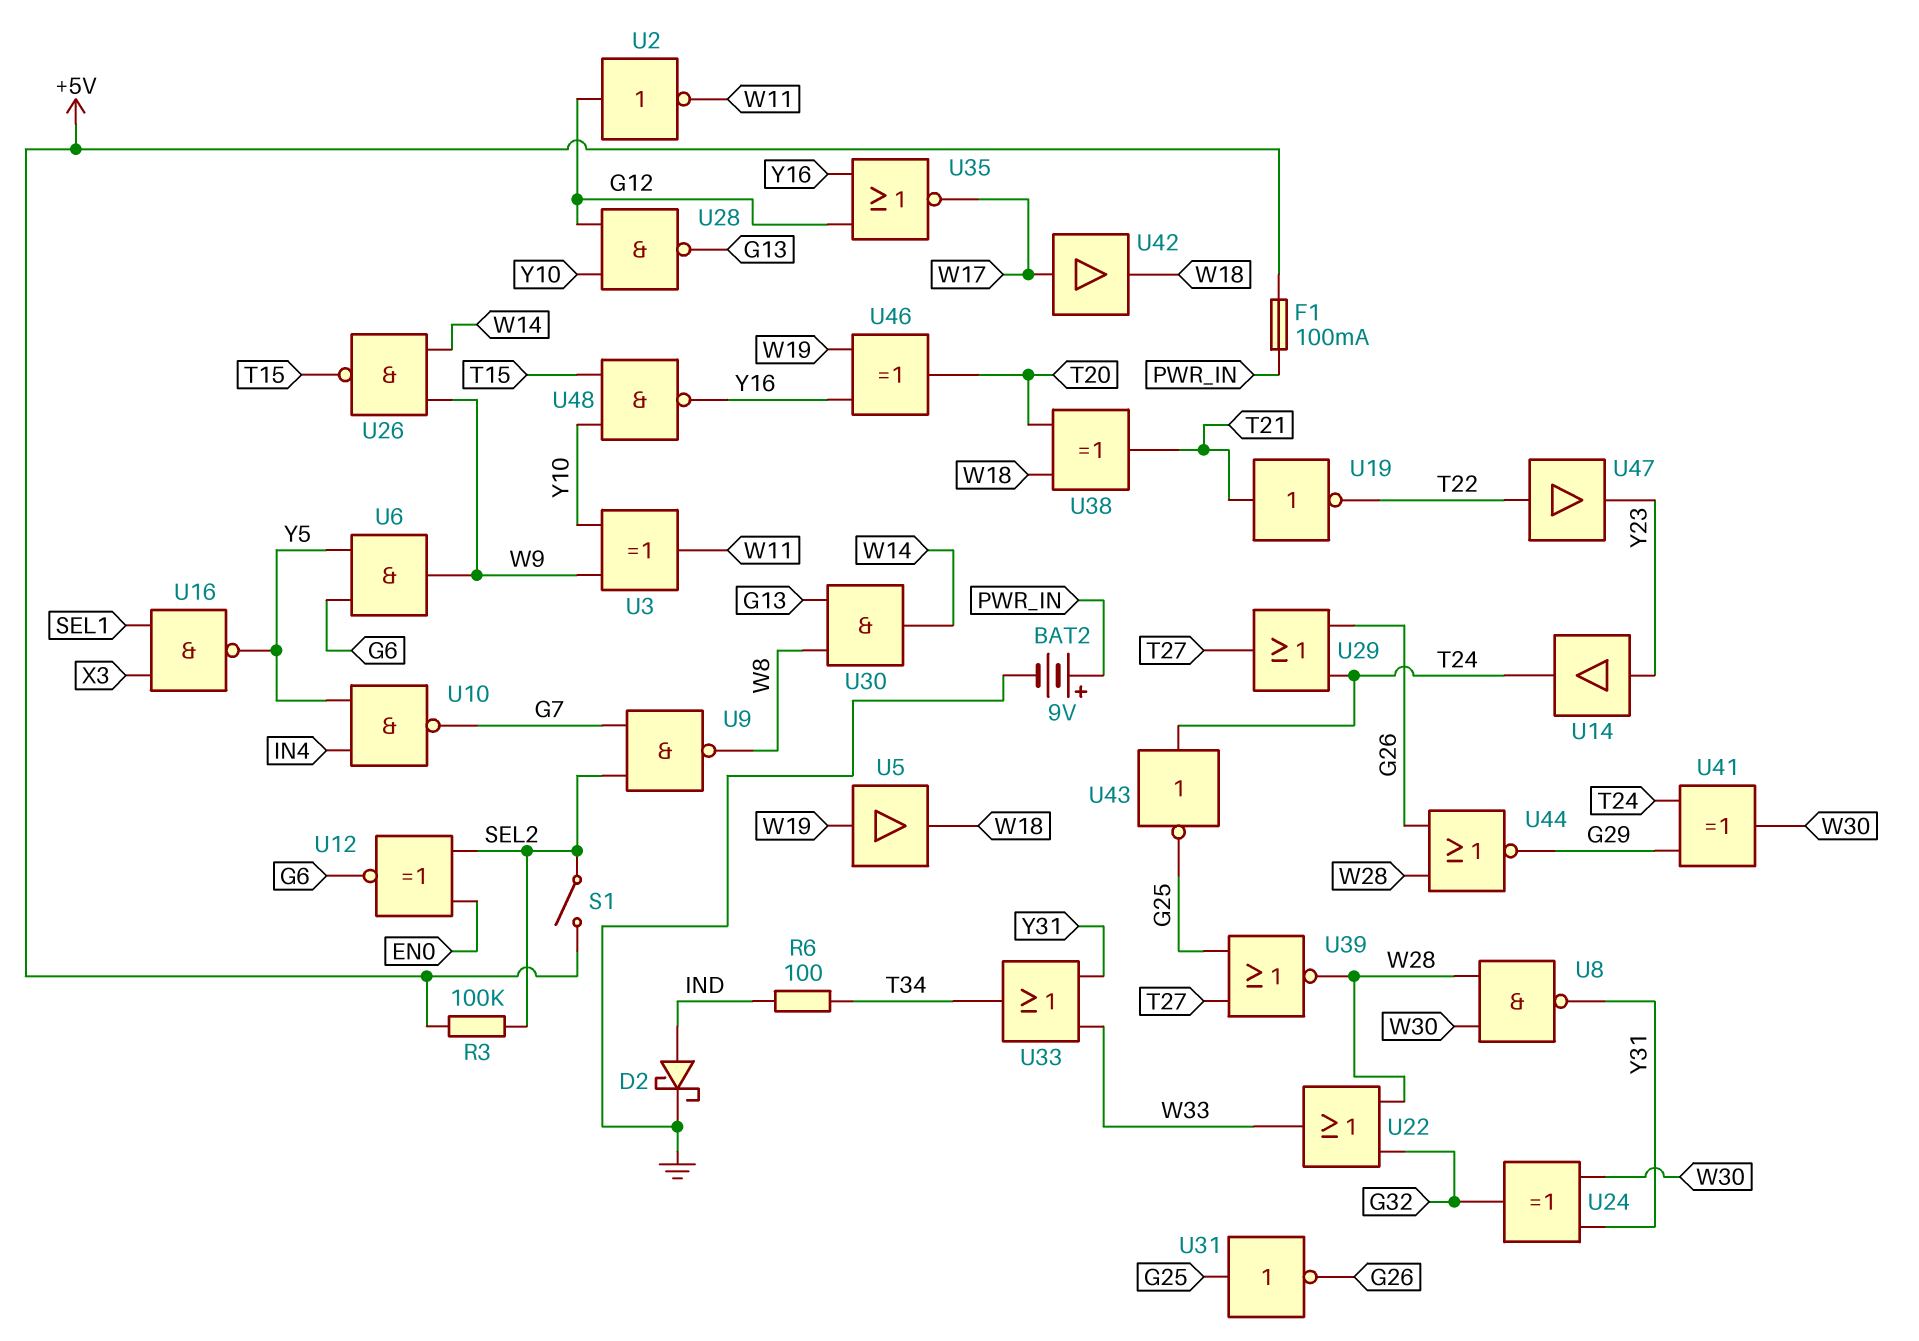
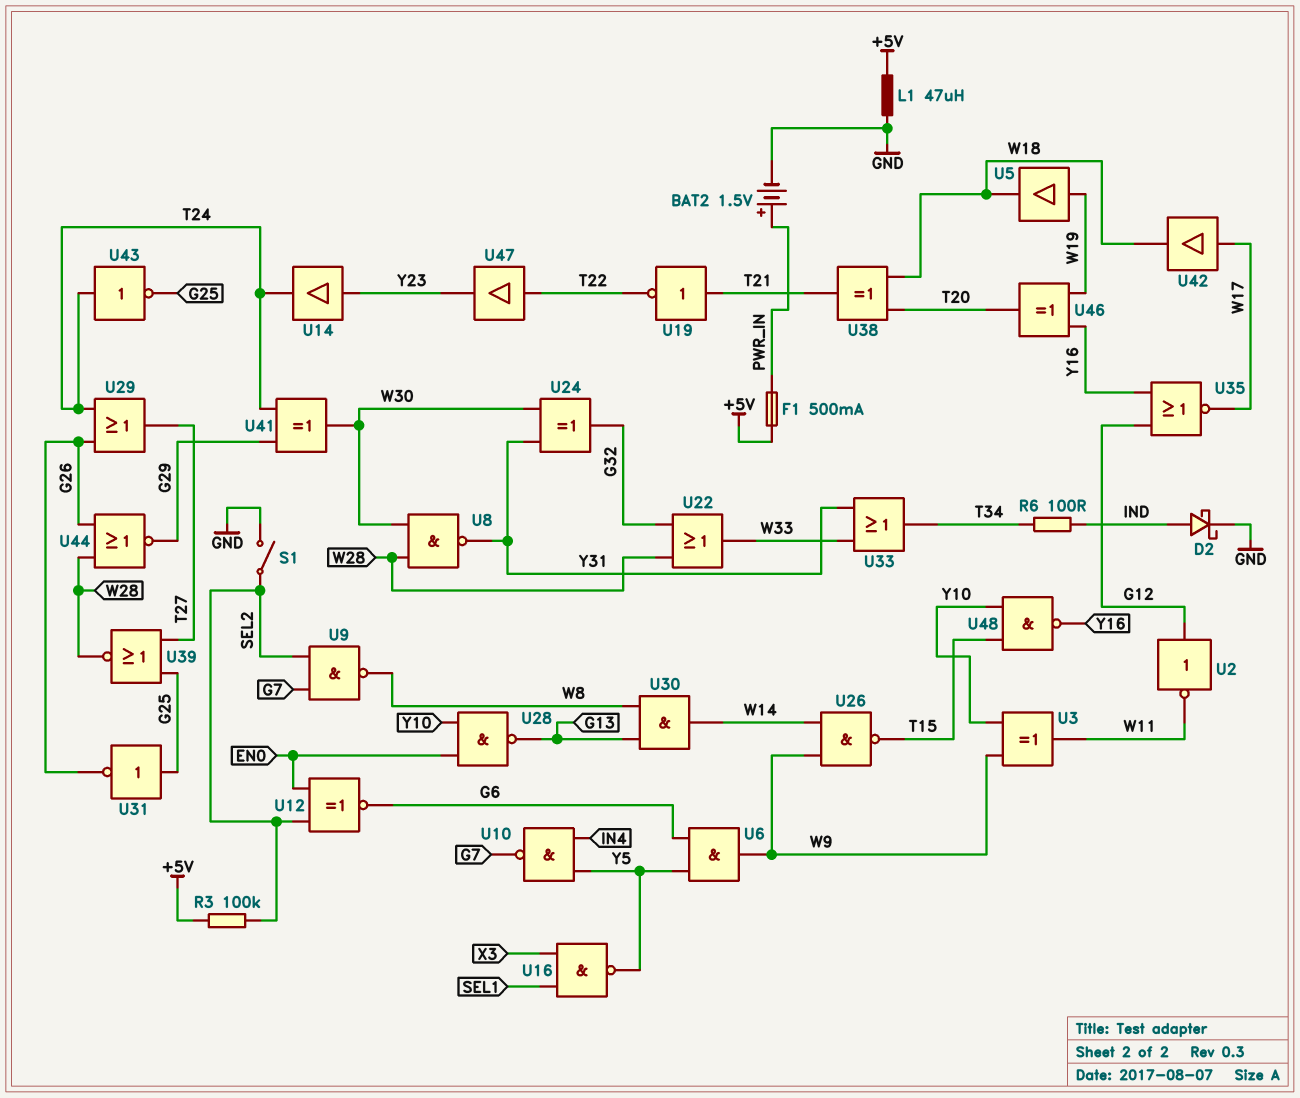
BAT2: 9V (plus PWR_IN, minus GND) -> 1.5V (plus PWR_IN, minus GND)
F1: 100mA (+5V, PWR_IN) -> 500mA (+5V, PWR_IN)
L1: none -> 47uH (+5V, GND)
S1: switch (+5V, SEL2) -> switch (GND, SEL2)
U28: NAND (in G12, in Y10, out G13) -> NAND (in EN0, in Y10, out G13)

